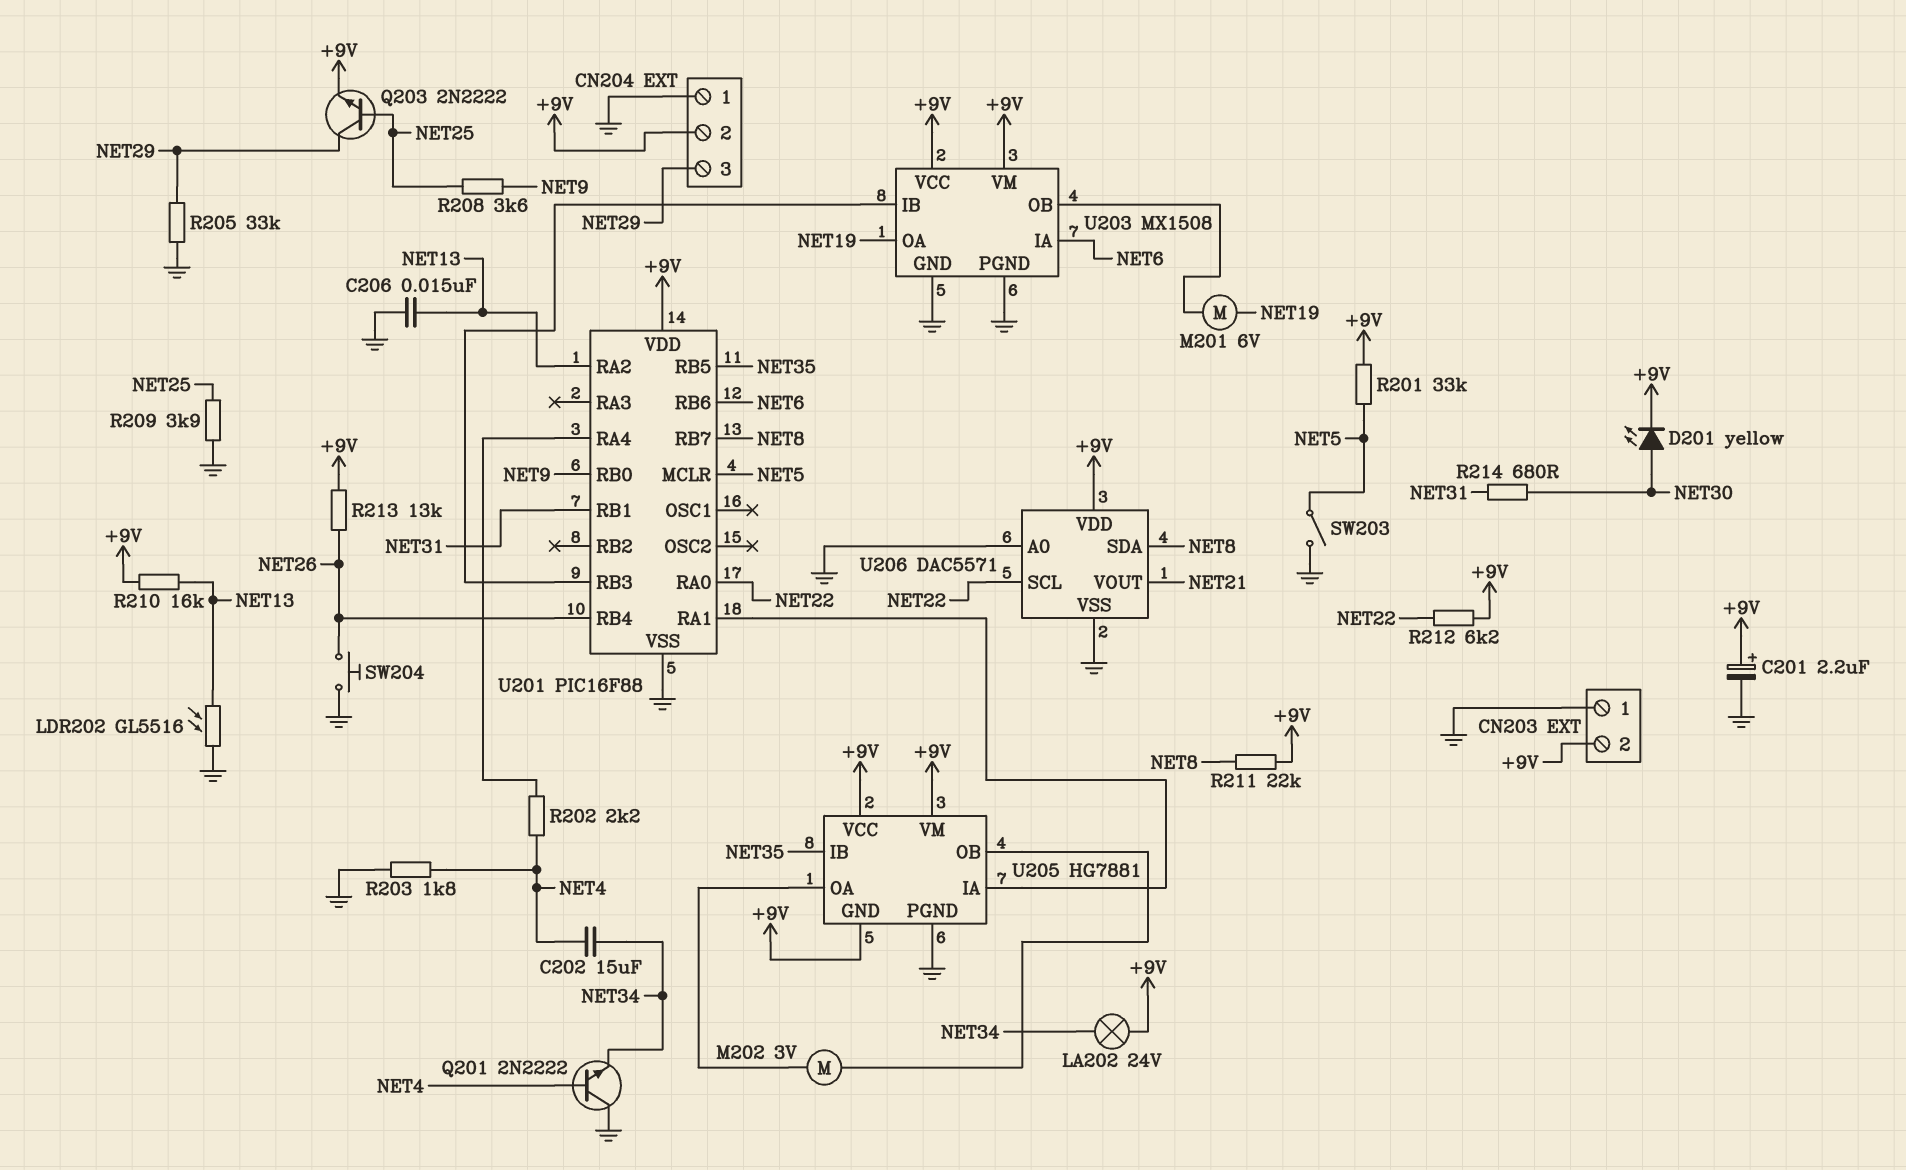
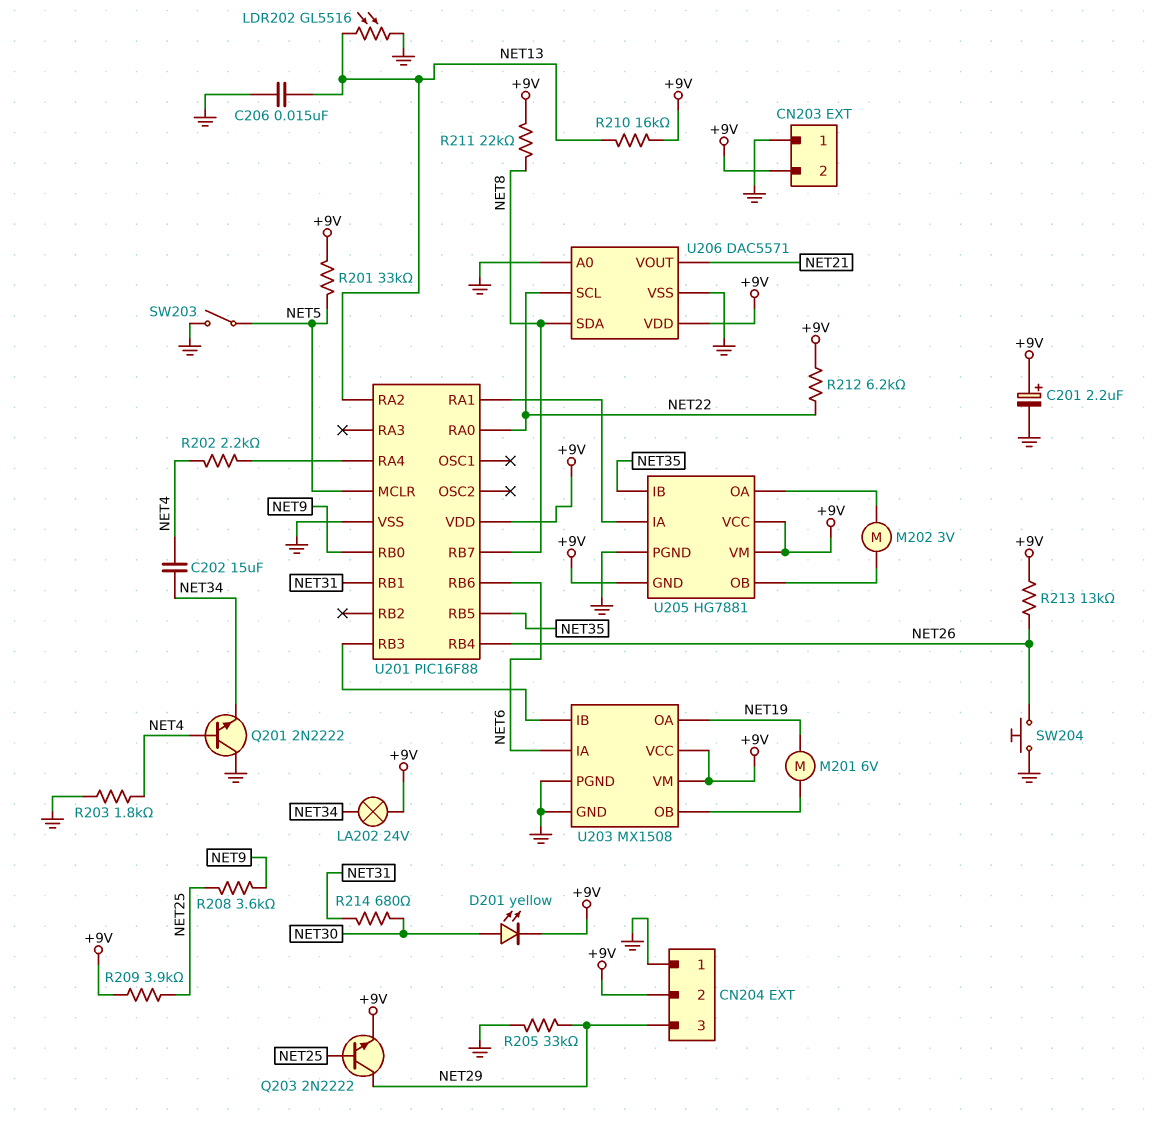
R209: 3.9k (GND, NET25) -> 3.9k (+9V, NET25)

